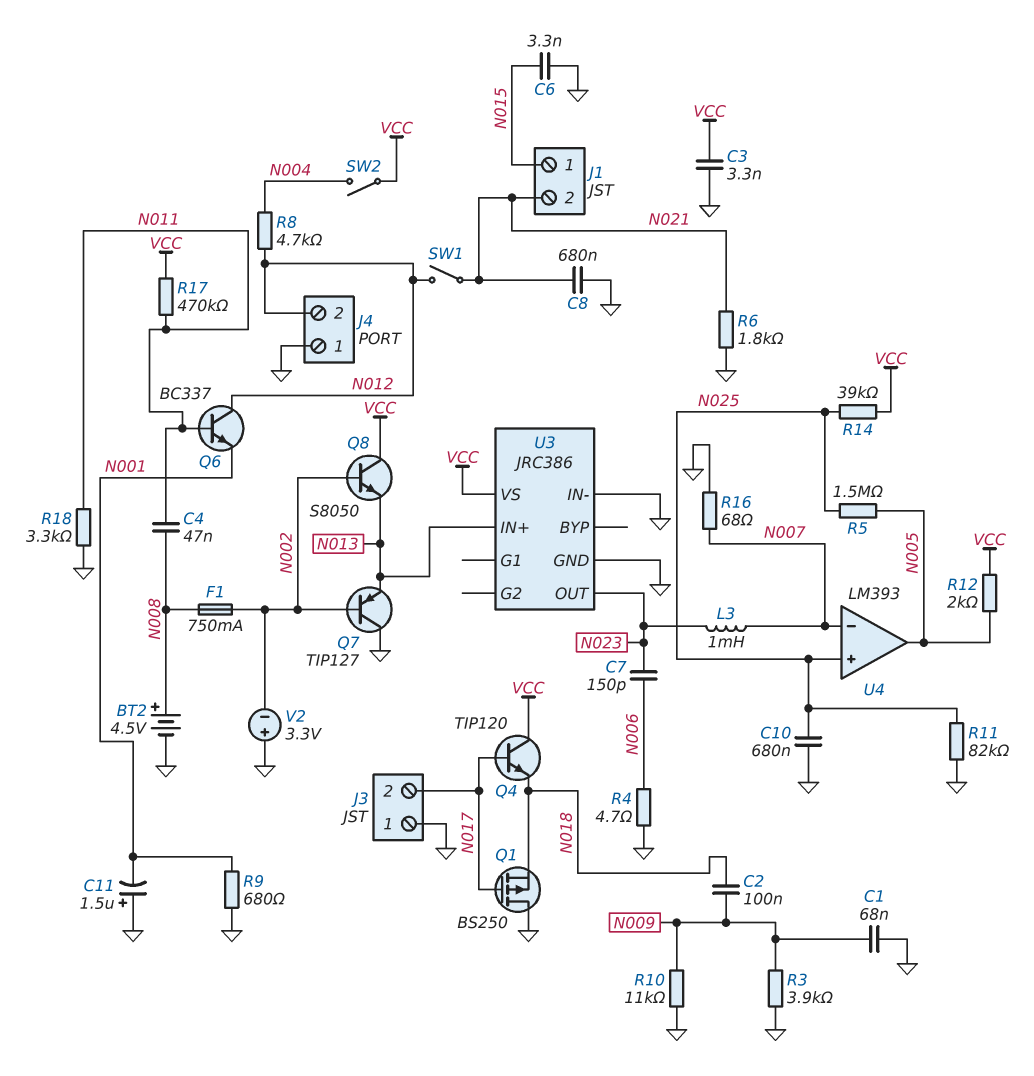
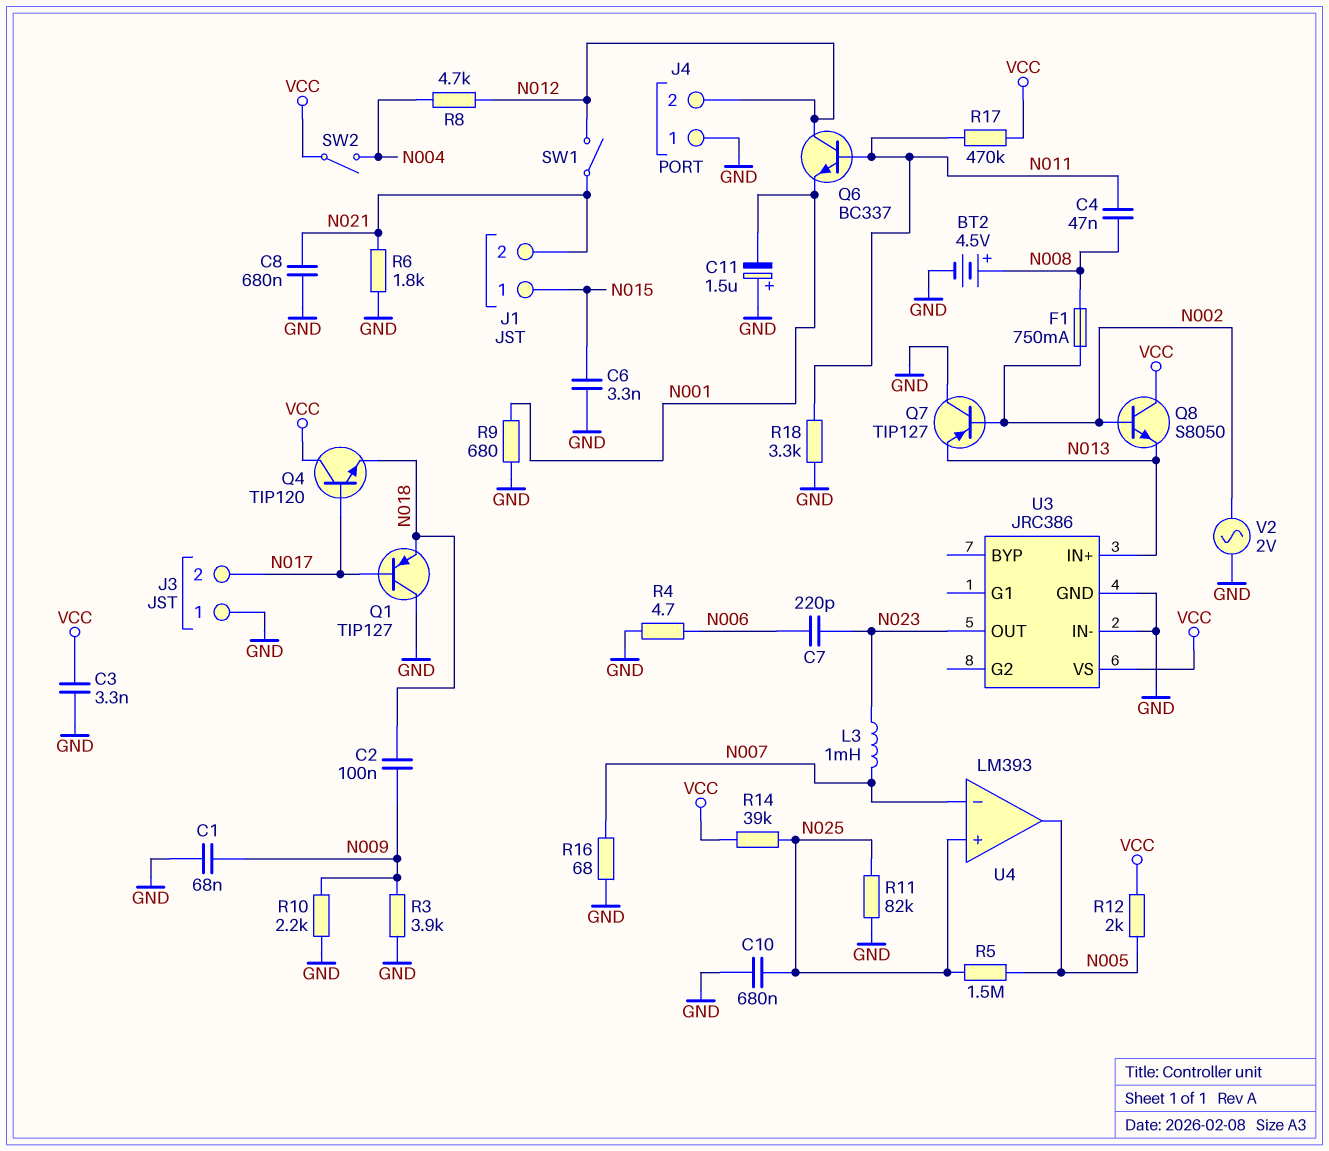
C7: 150pF (N006, N023) -> 220pF (N006, N023)
Q1: PMOS BS250 (G N017, D GND, S N018) -> PNP TIP127 (B N017, C GND, E N018)
R10: 11k (GND, N009) -> 2.2k (GND, N009)
V2: 3.3V (plus GND, minus N002) -> AC 2V (GND, N002)

